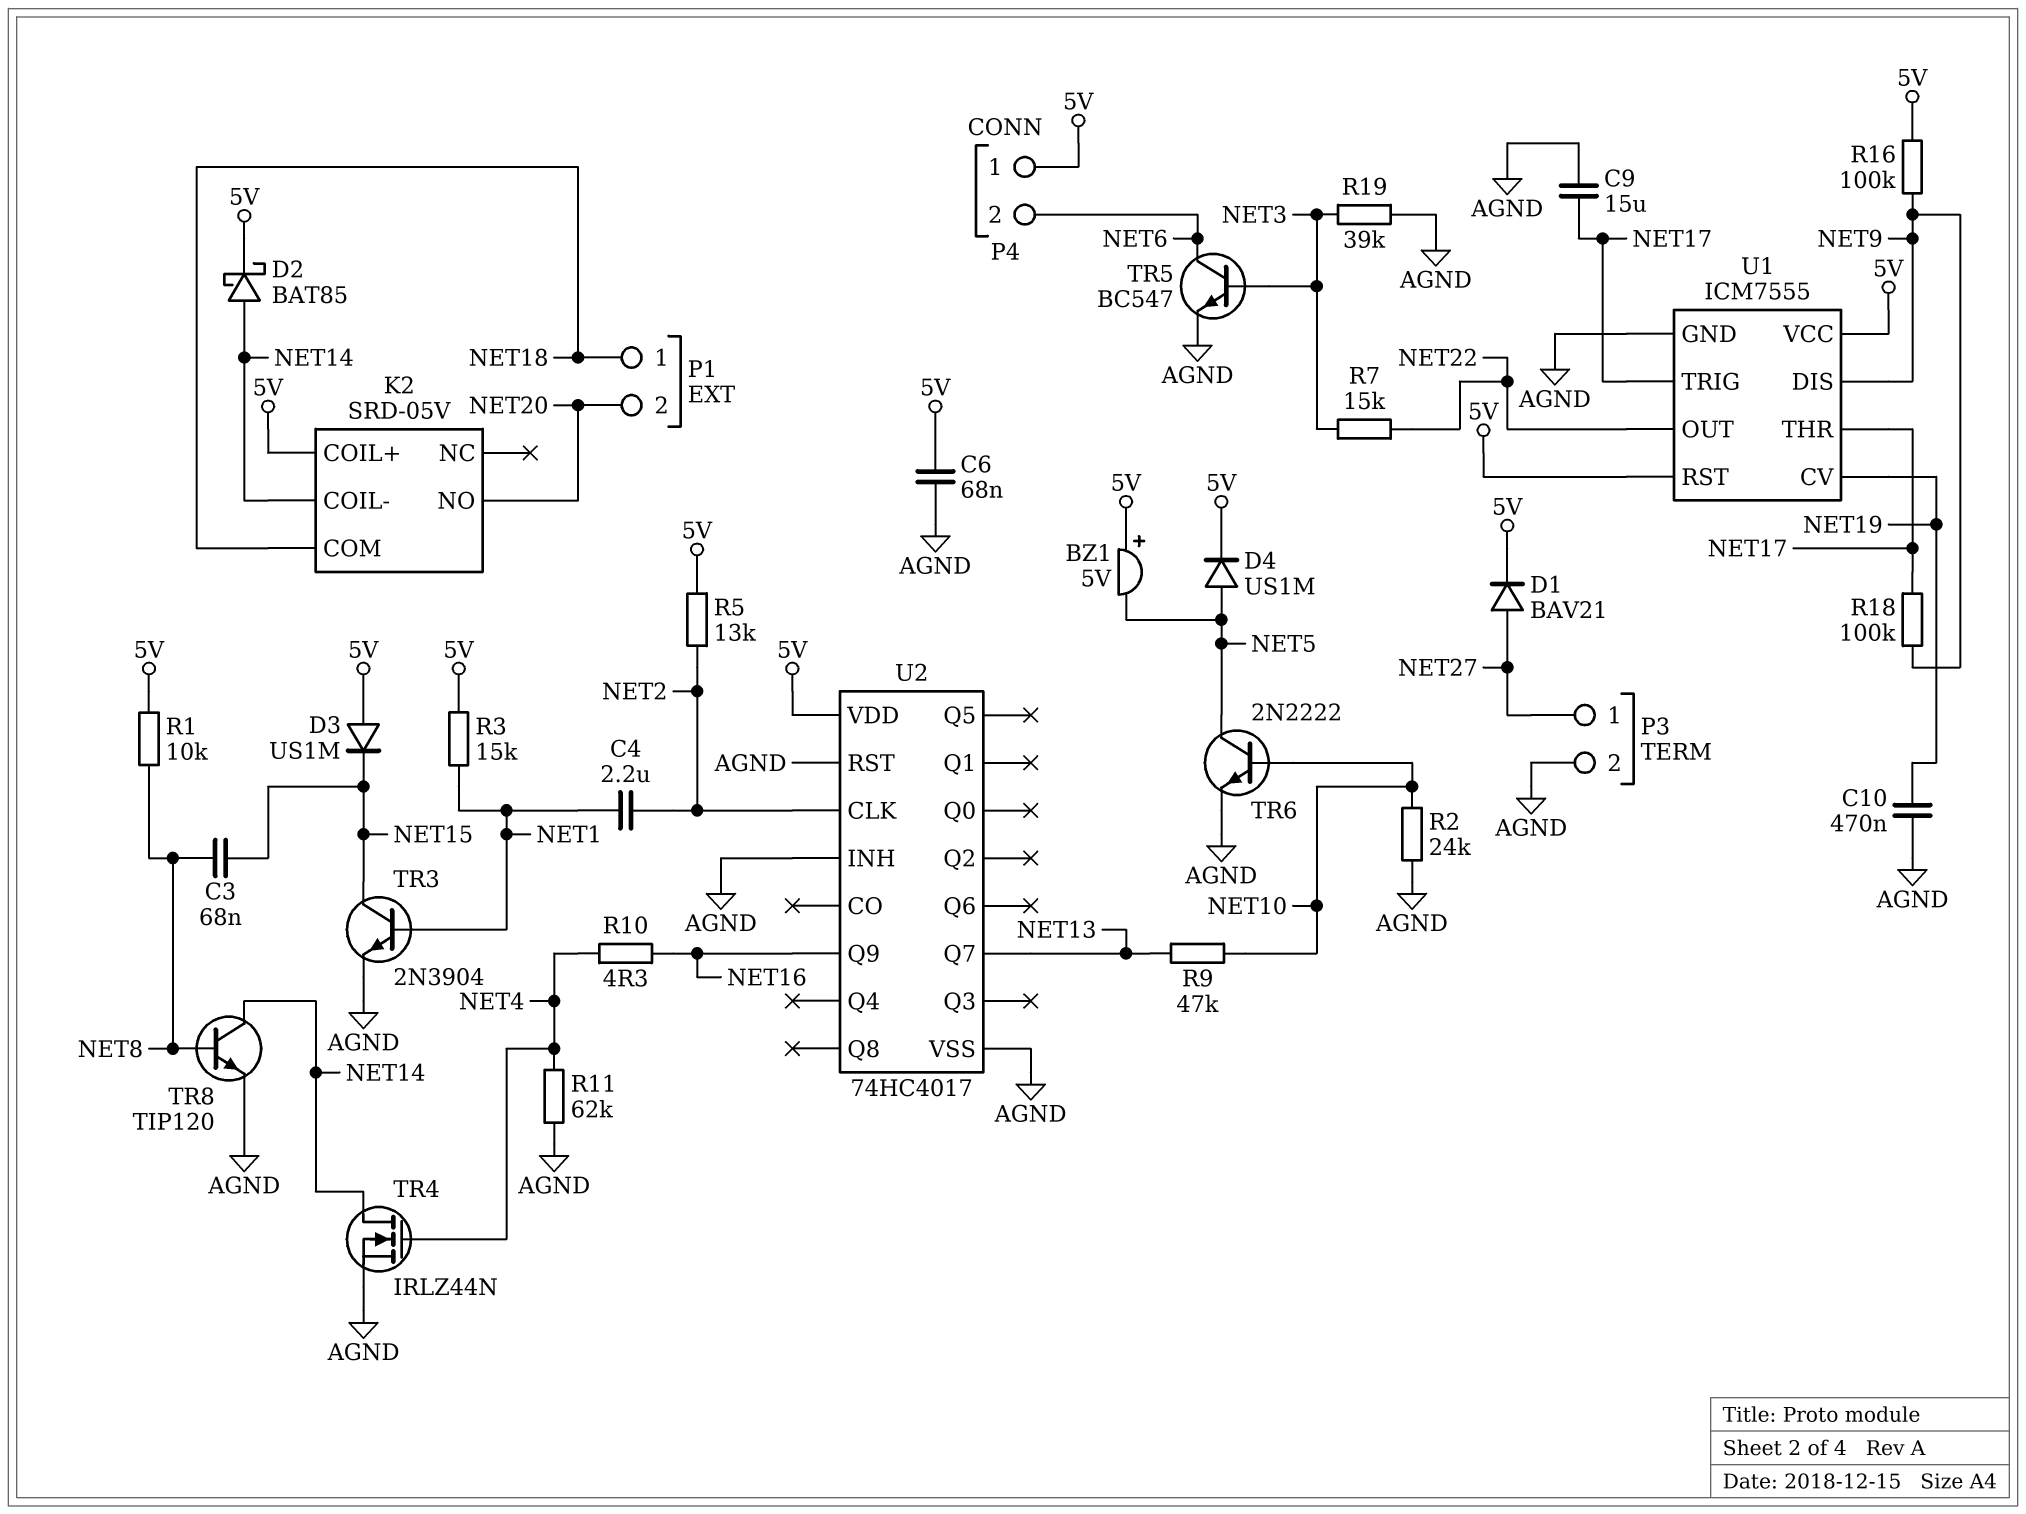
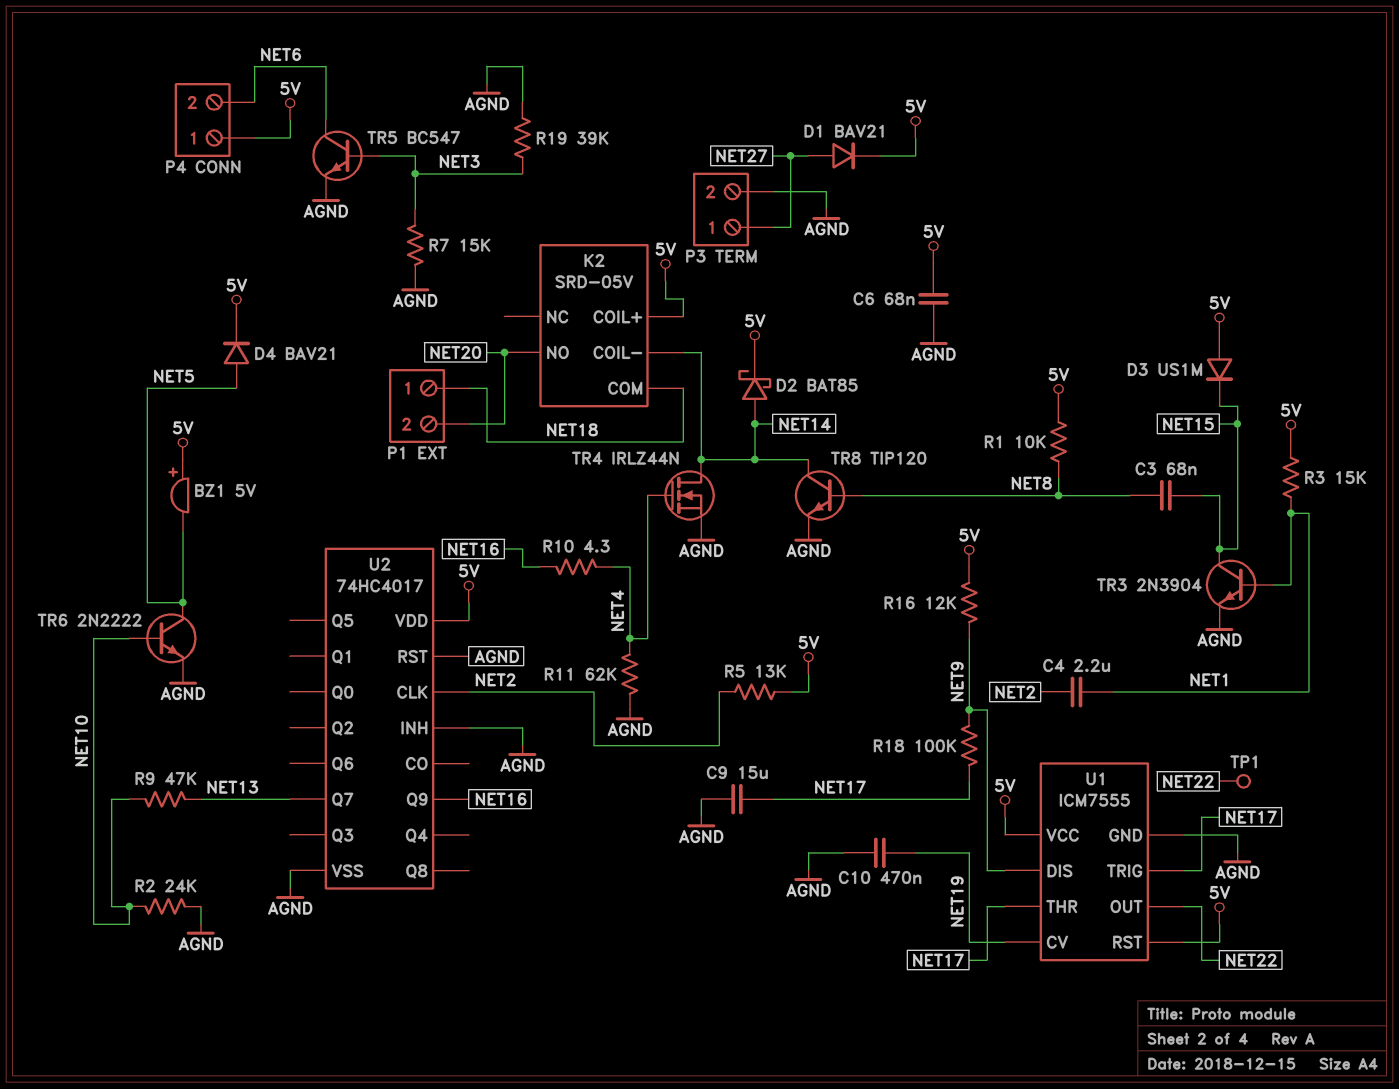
D4: diode US1M (A NET5, K 5V) -> diode BAV21 (A NET5, K 5V)
R7: 15k (NET3, NET22) -> 15k (AGND, NET3)
R16: 100k (5V, NET9) -> 12k (5V, NET9)
TP1: none -> test point (NET22)

